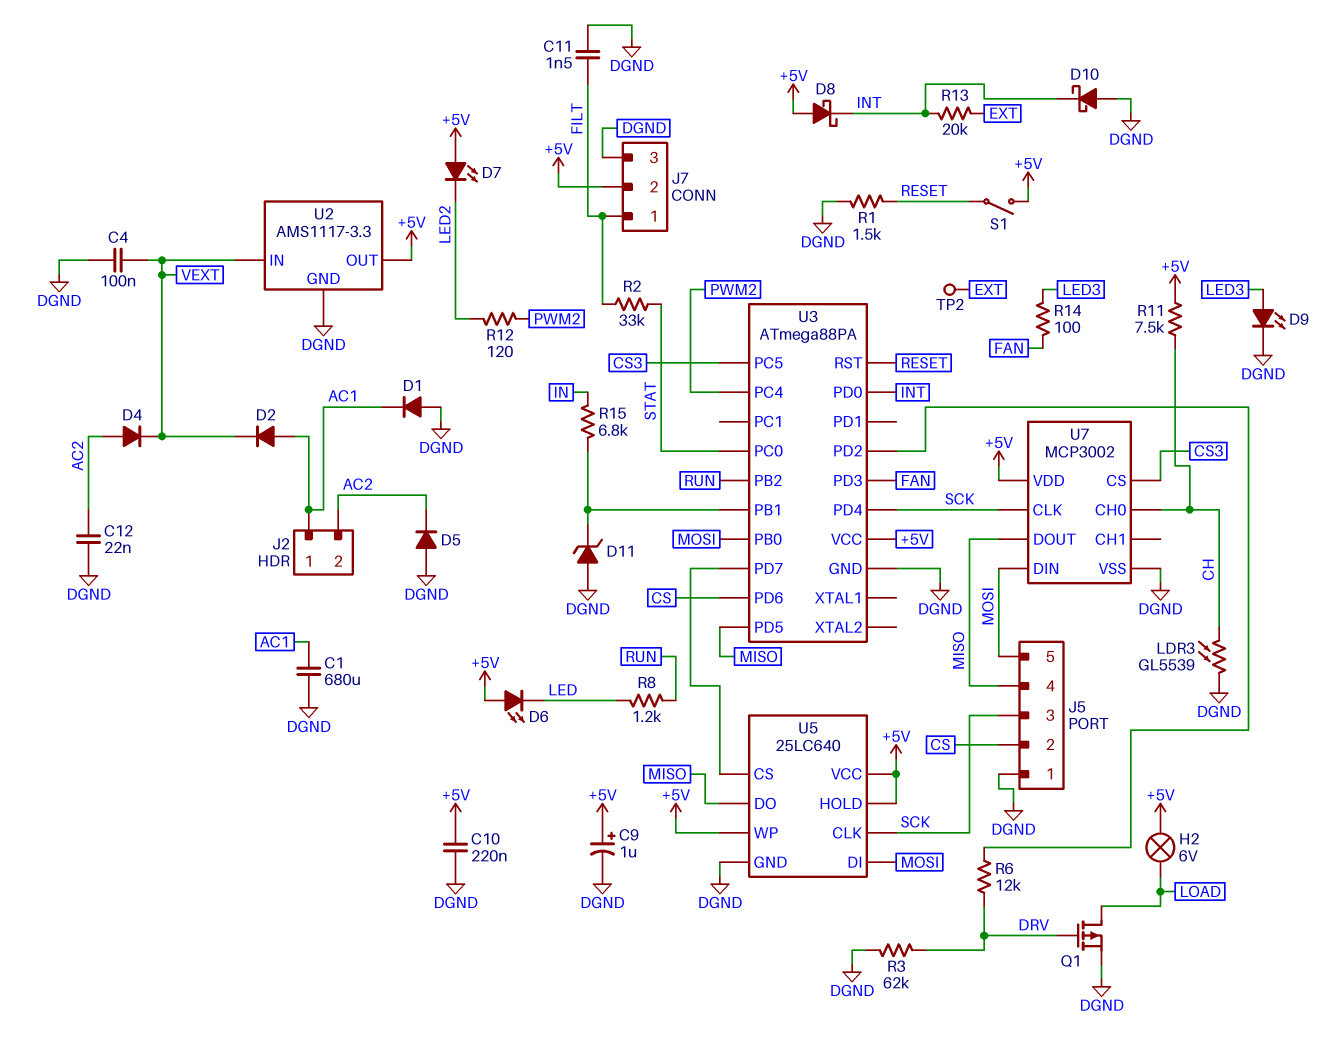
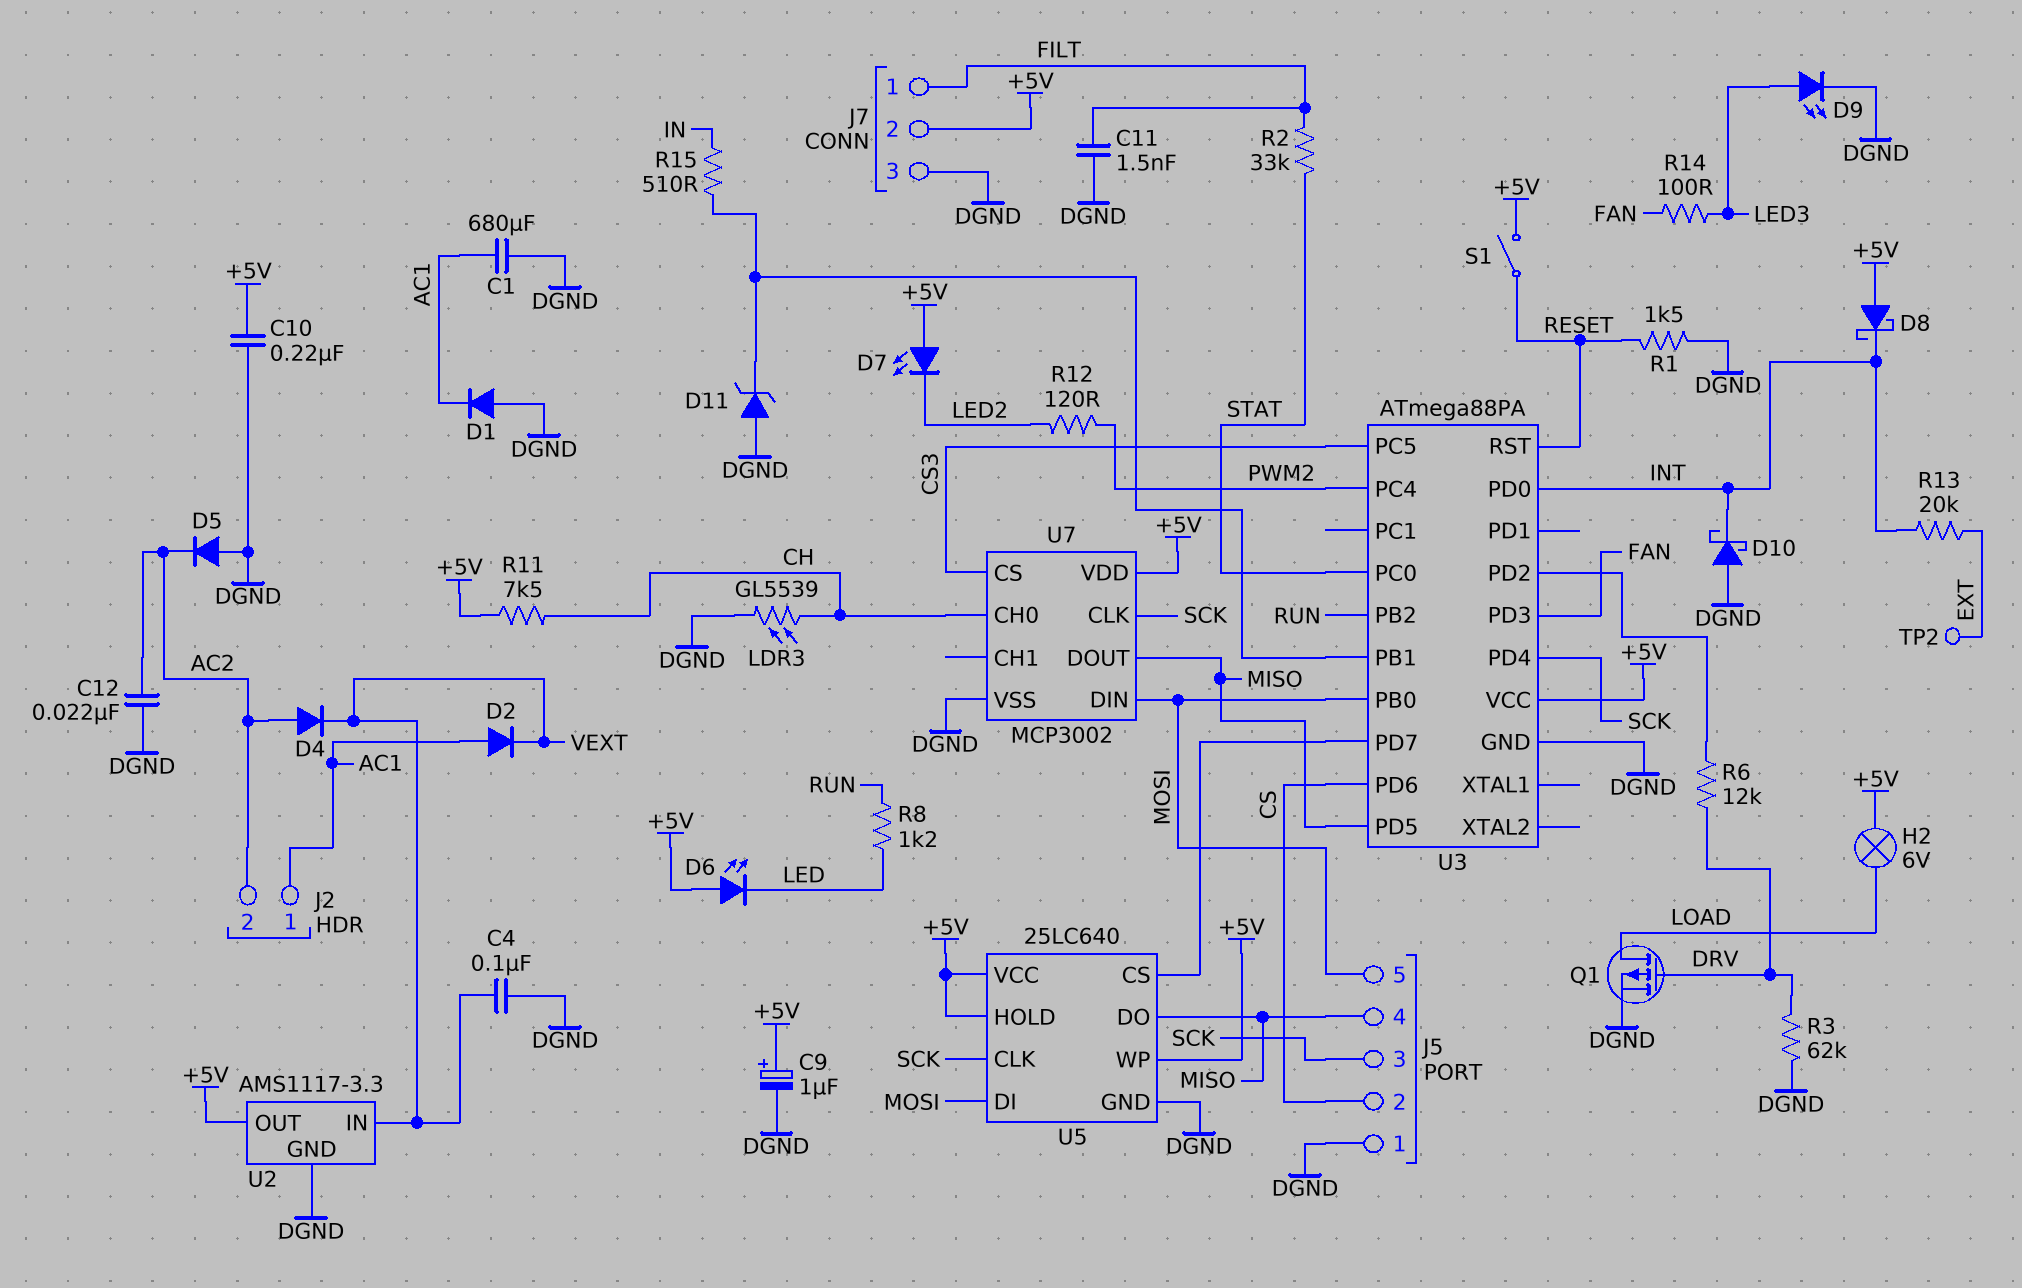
R15: 6.8k (IN, U3/PB1) -> 510 (IN, U3/PB1)

